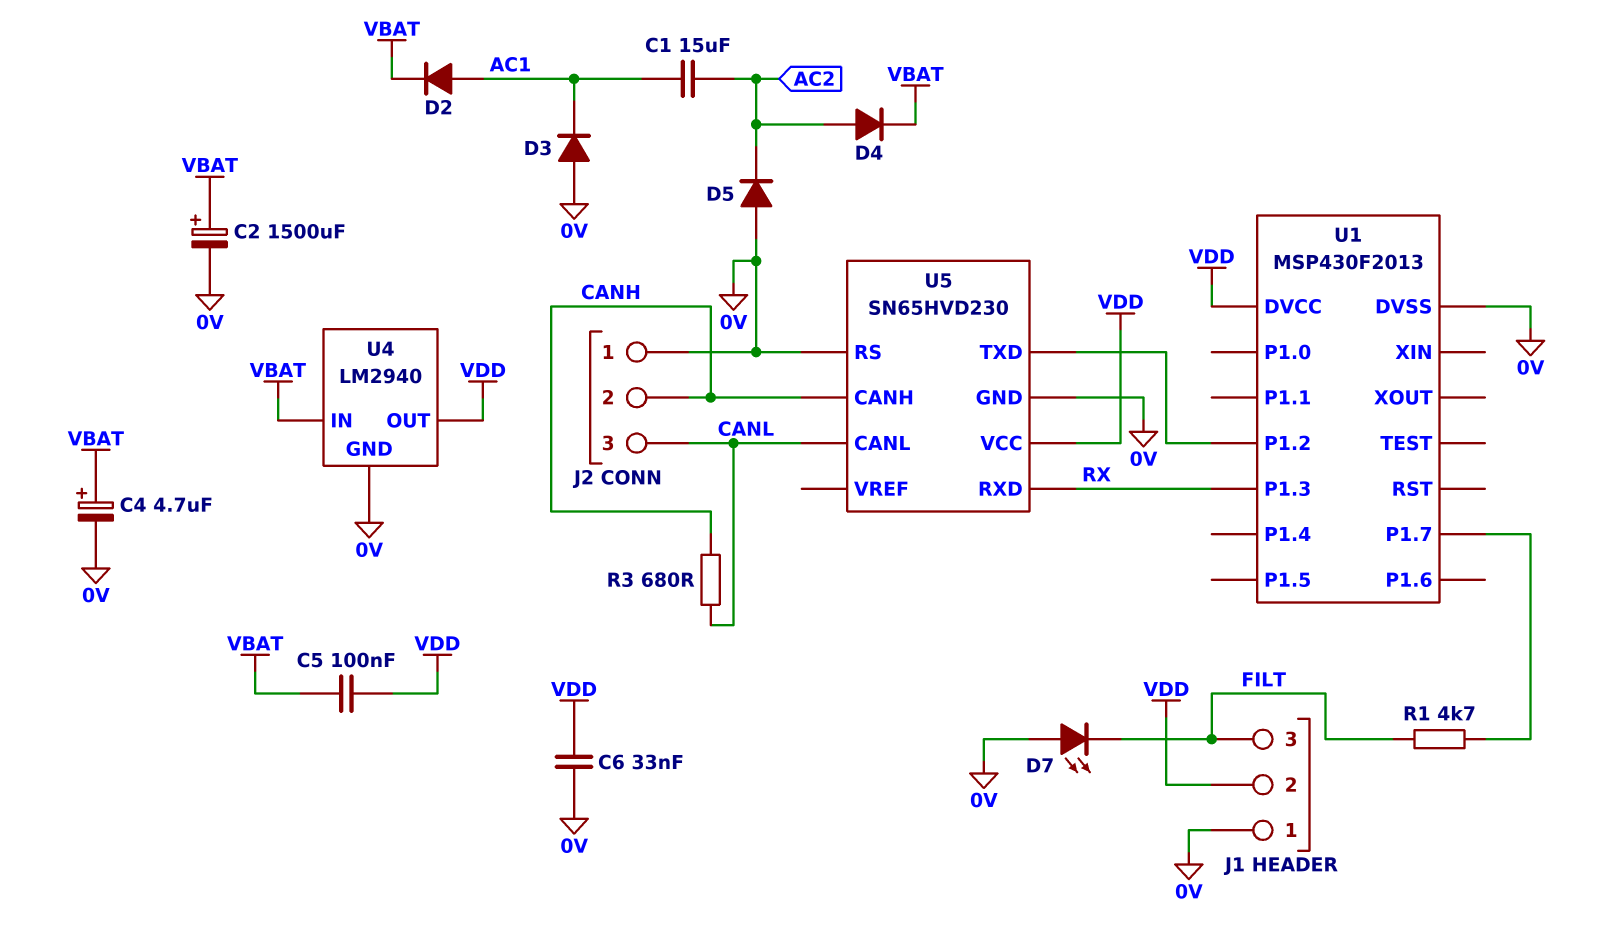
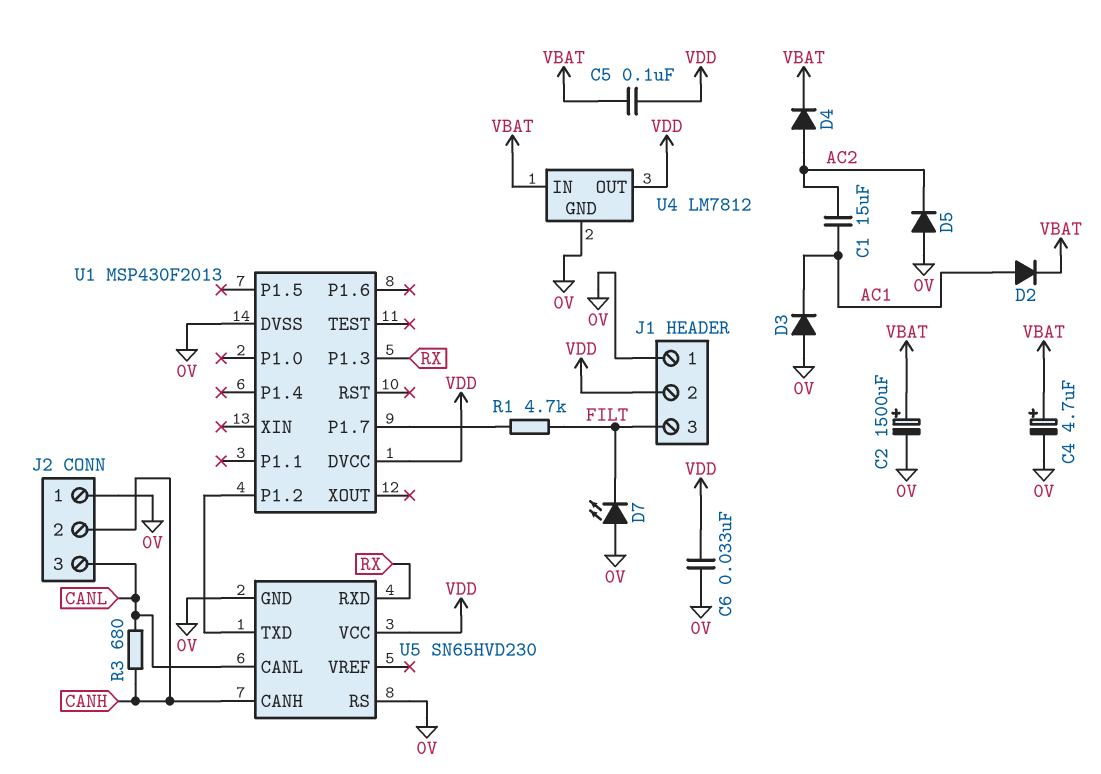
U4: LM2940 -> LM7812

